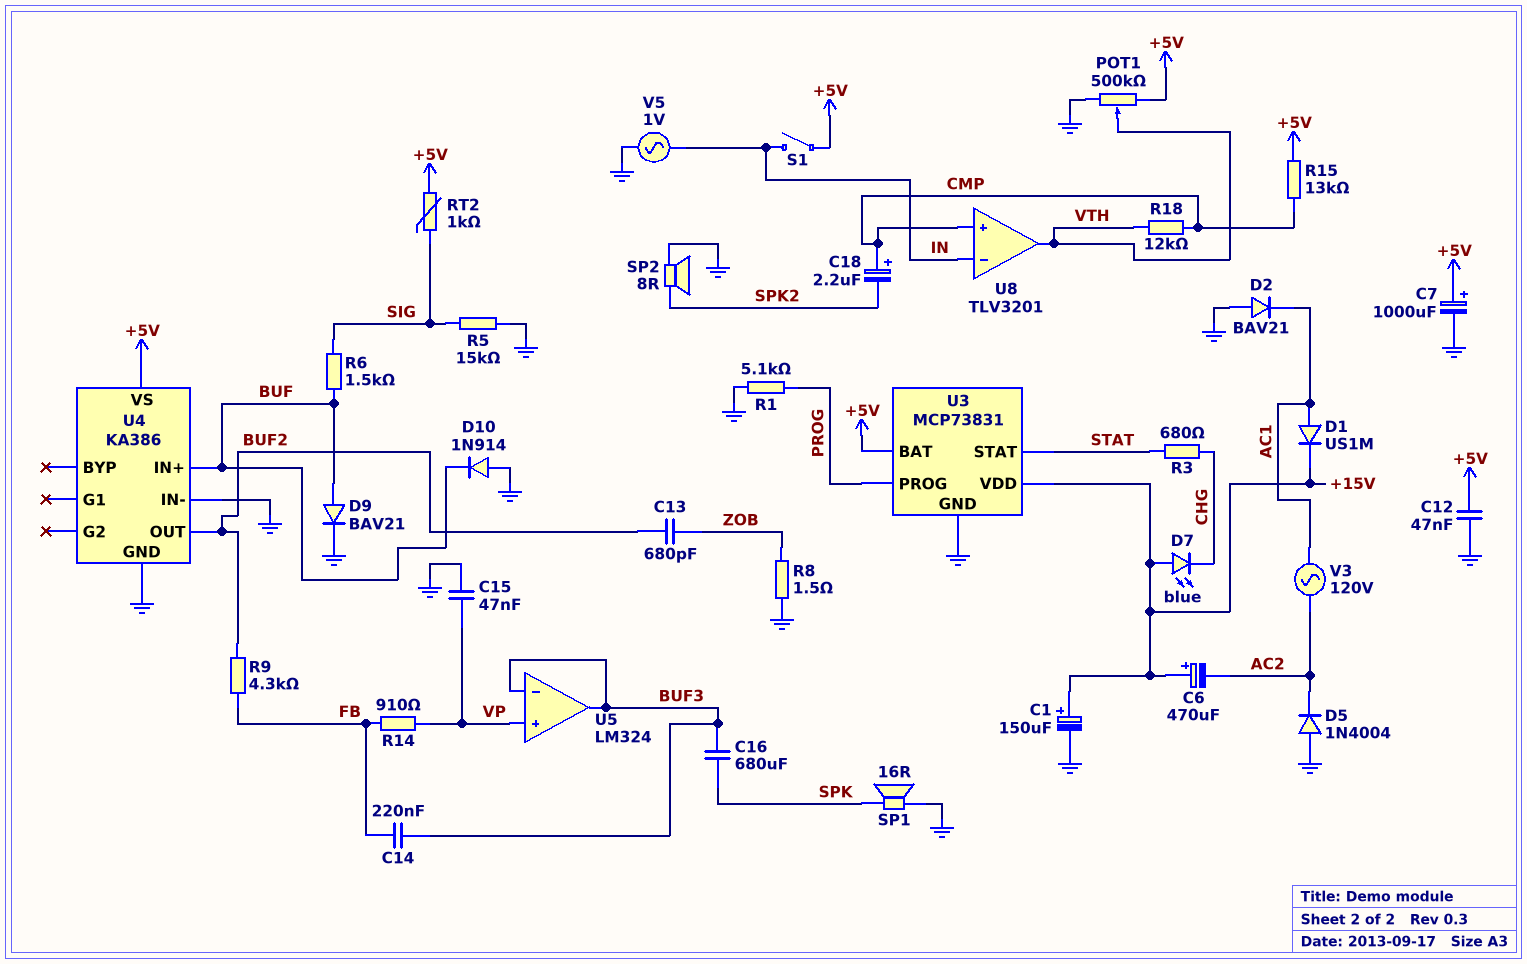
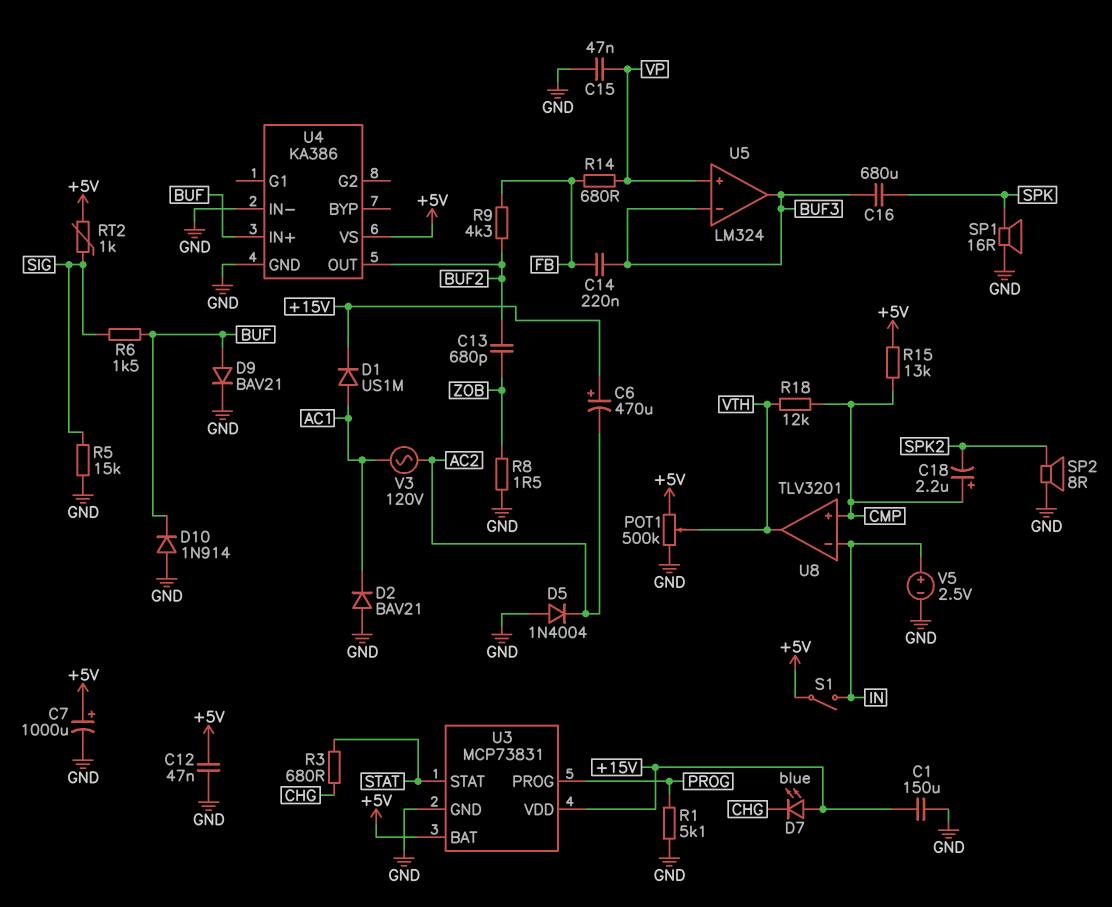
C1: 150uF (plus +15V, minus GND) -> 150uF (+15V, GND)
R14: 910 (FB, VP) -> 680 (FB, VP)
V5: AC 1V (GND, IN) -> 2.5V (plus IN, minus GND)

